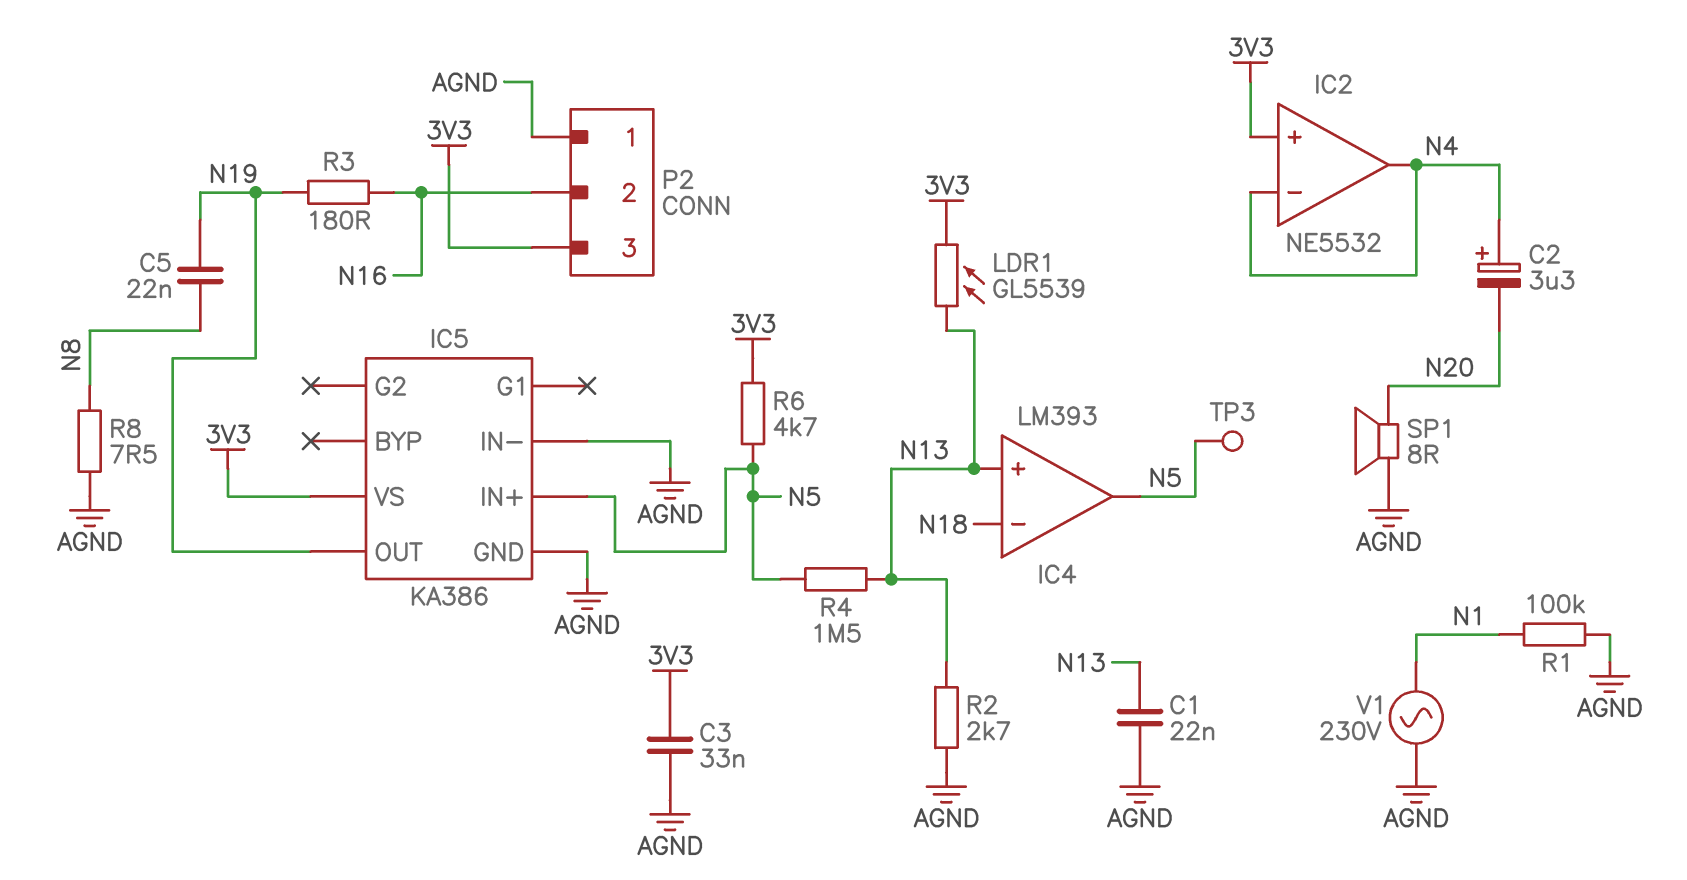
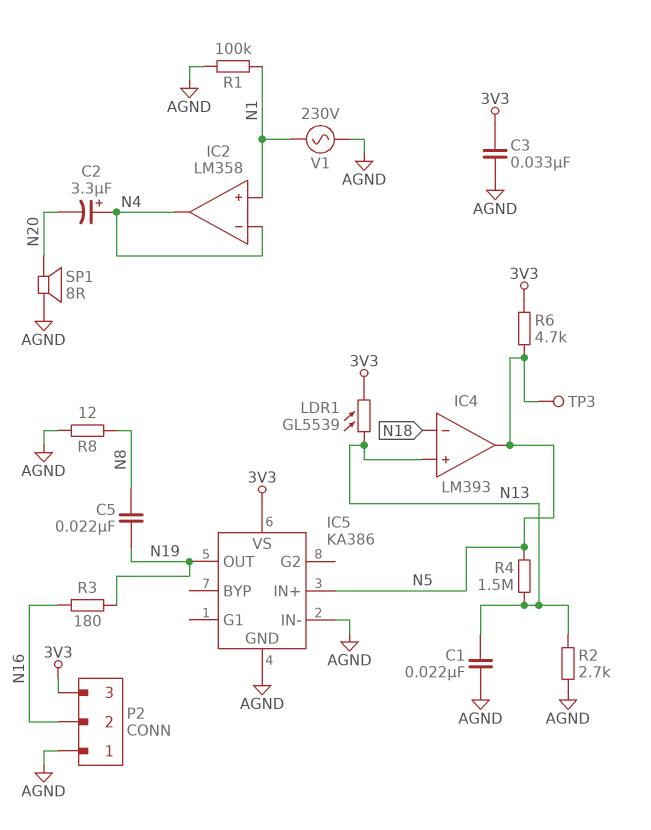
IC2: NE5532 -> LM358
IC2 pin in+: 3V3 -> N1
R8: 7.5 (AGND, N8) -> 12 (AGND, N8)

